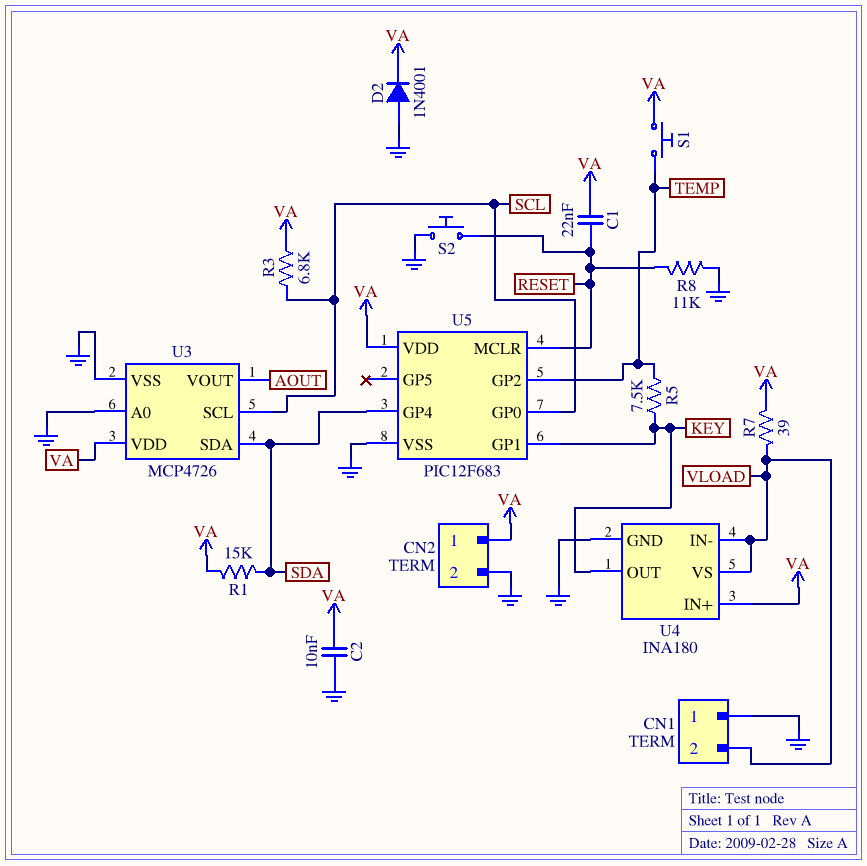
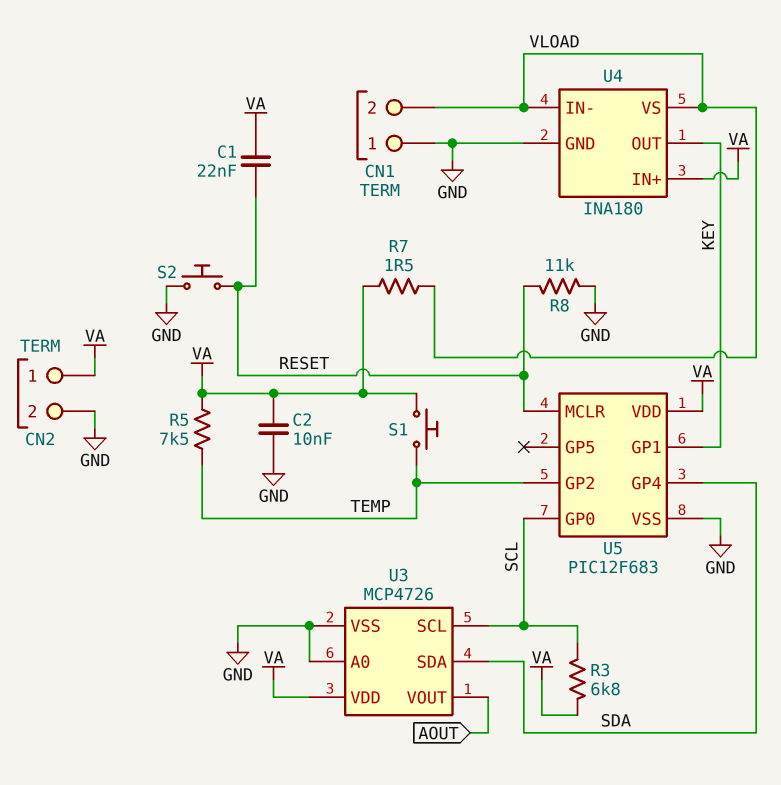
D2: diode 1N4001 (A GND, K VA) -> none
R1: 15k (SDA, VA) -> none
R5: 7.5k (KEY, TEMP) -> 7.5k (TEMP, VA)
R7: 39 (VA, VLOAD) -> 1.5 (VA, VLOAD)

